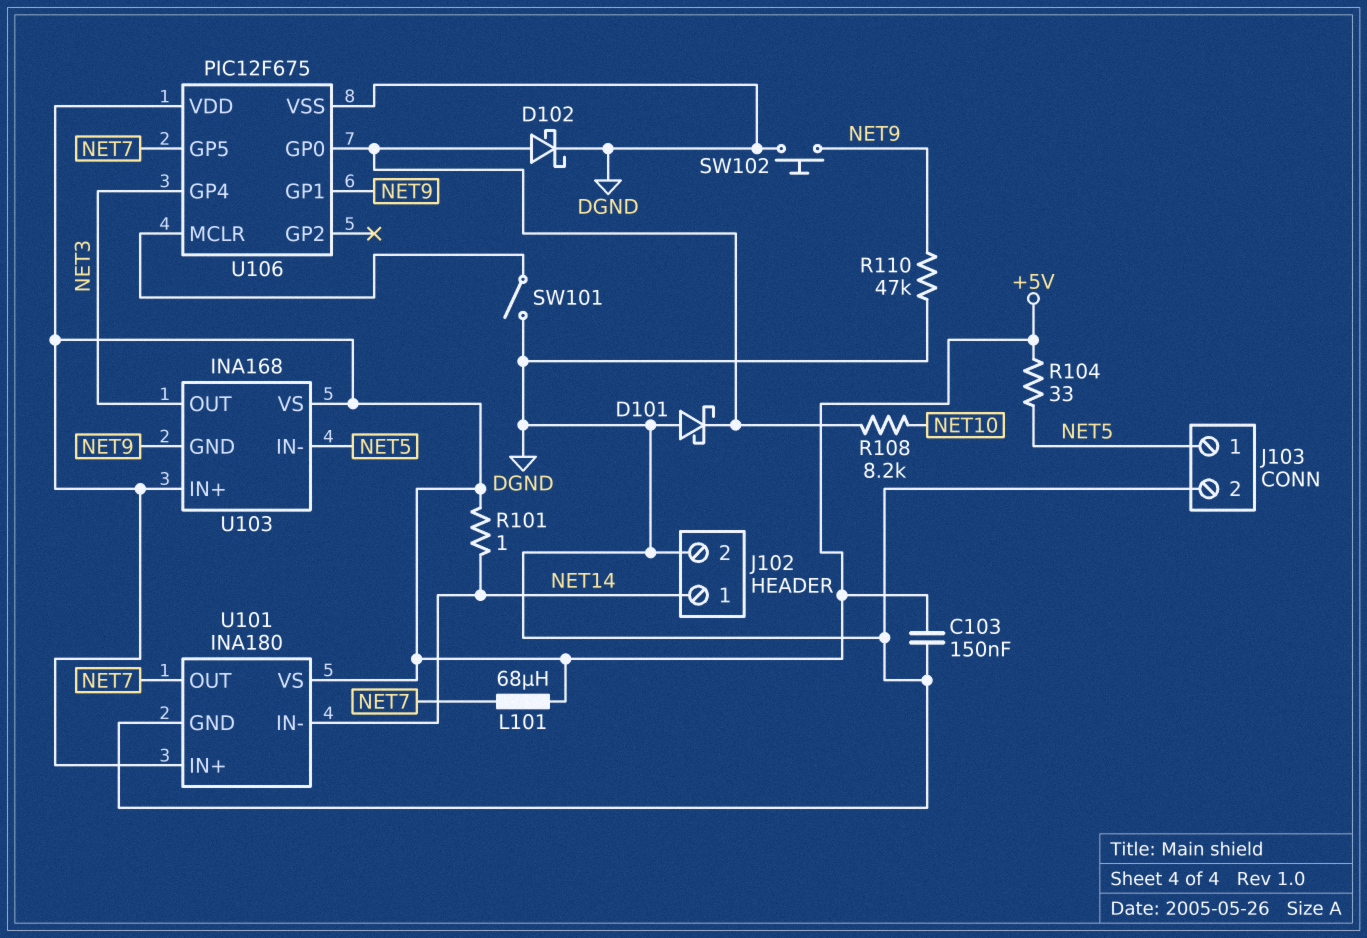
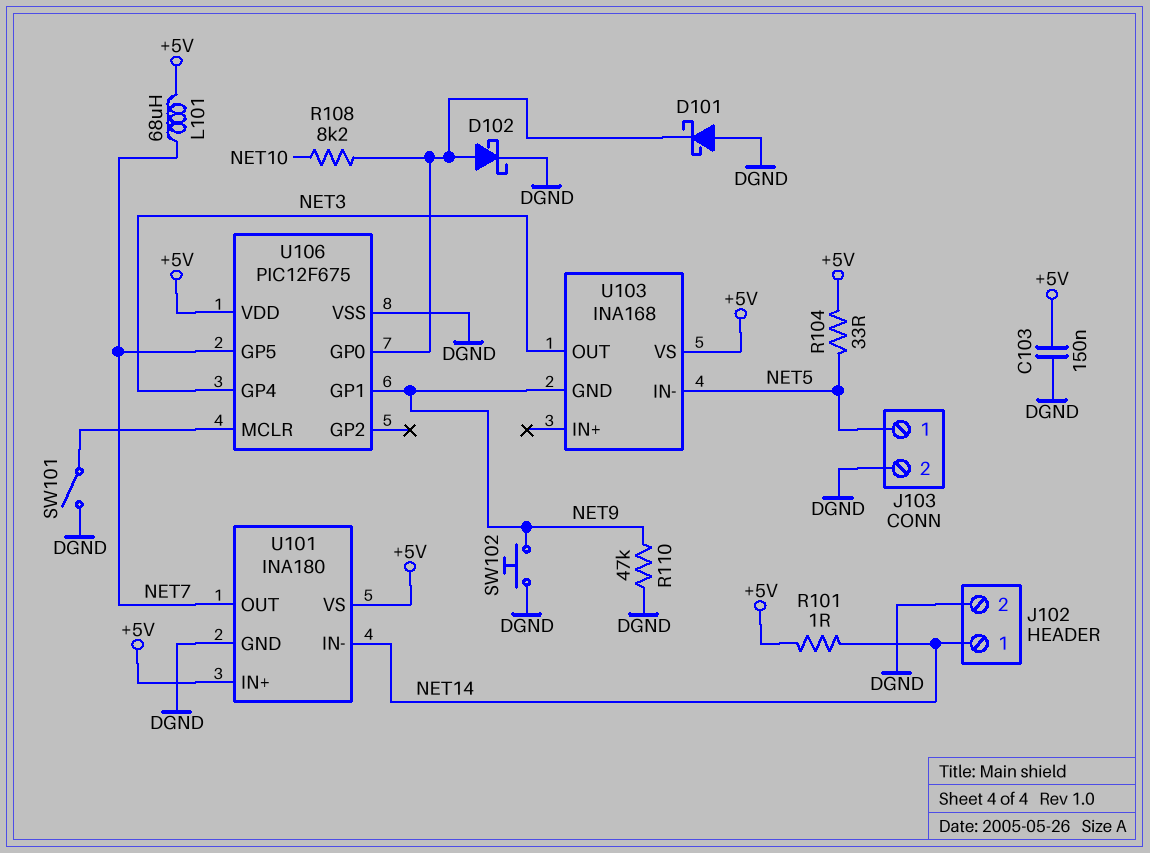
U103 pin IN+: +5V -> none

